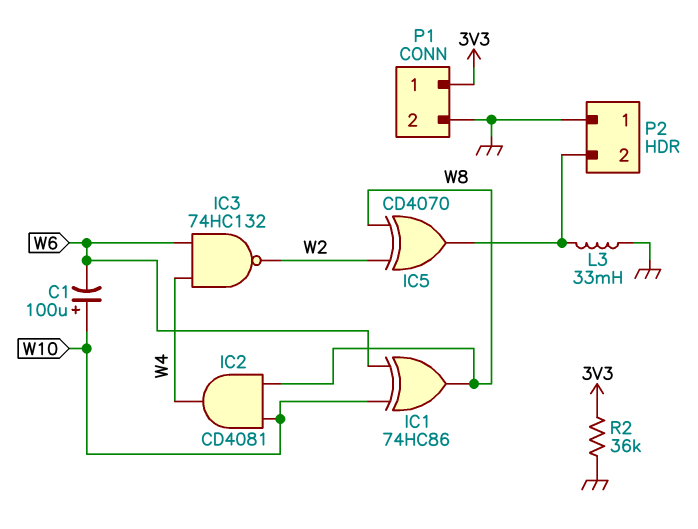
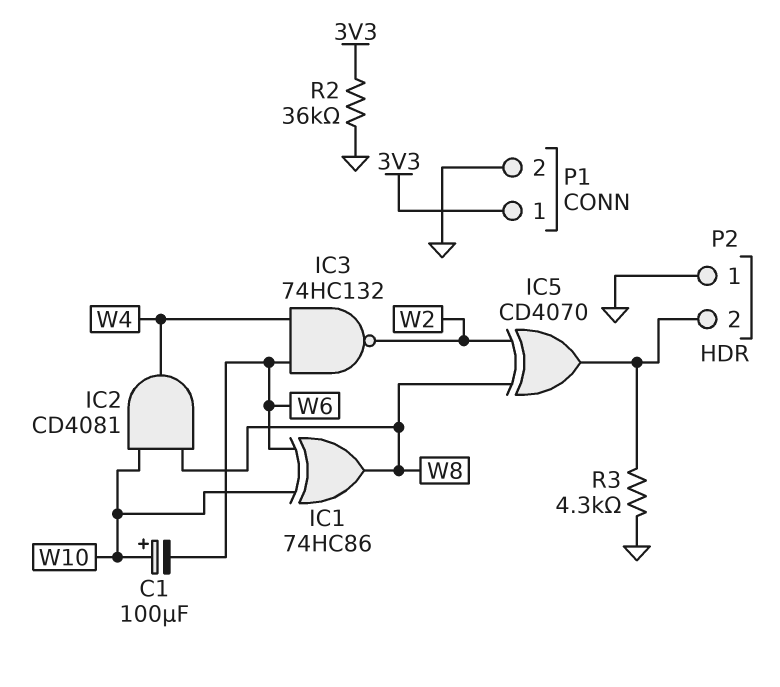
L3: 33mH (GND, P2/2) -> none
R3: none -> 4.3k (GND, P2/2)

